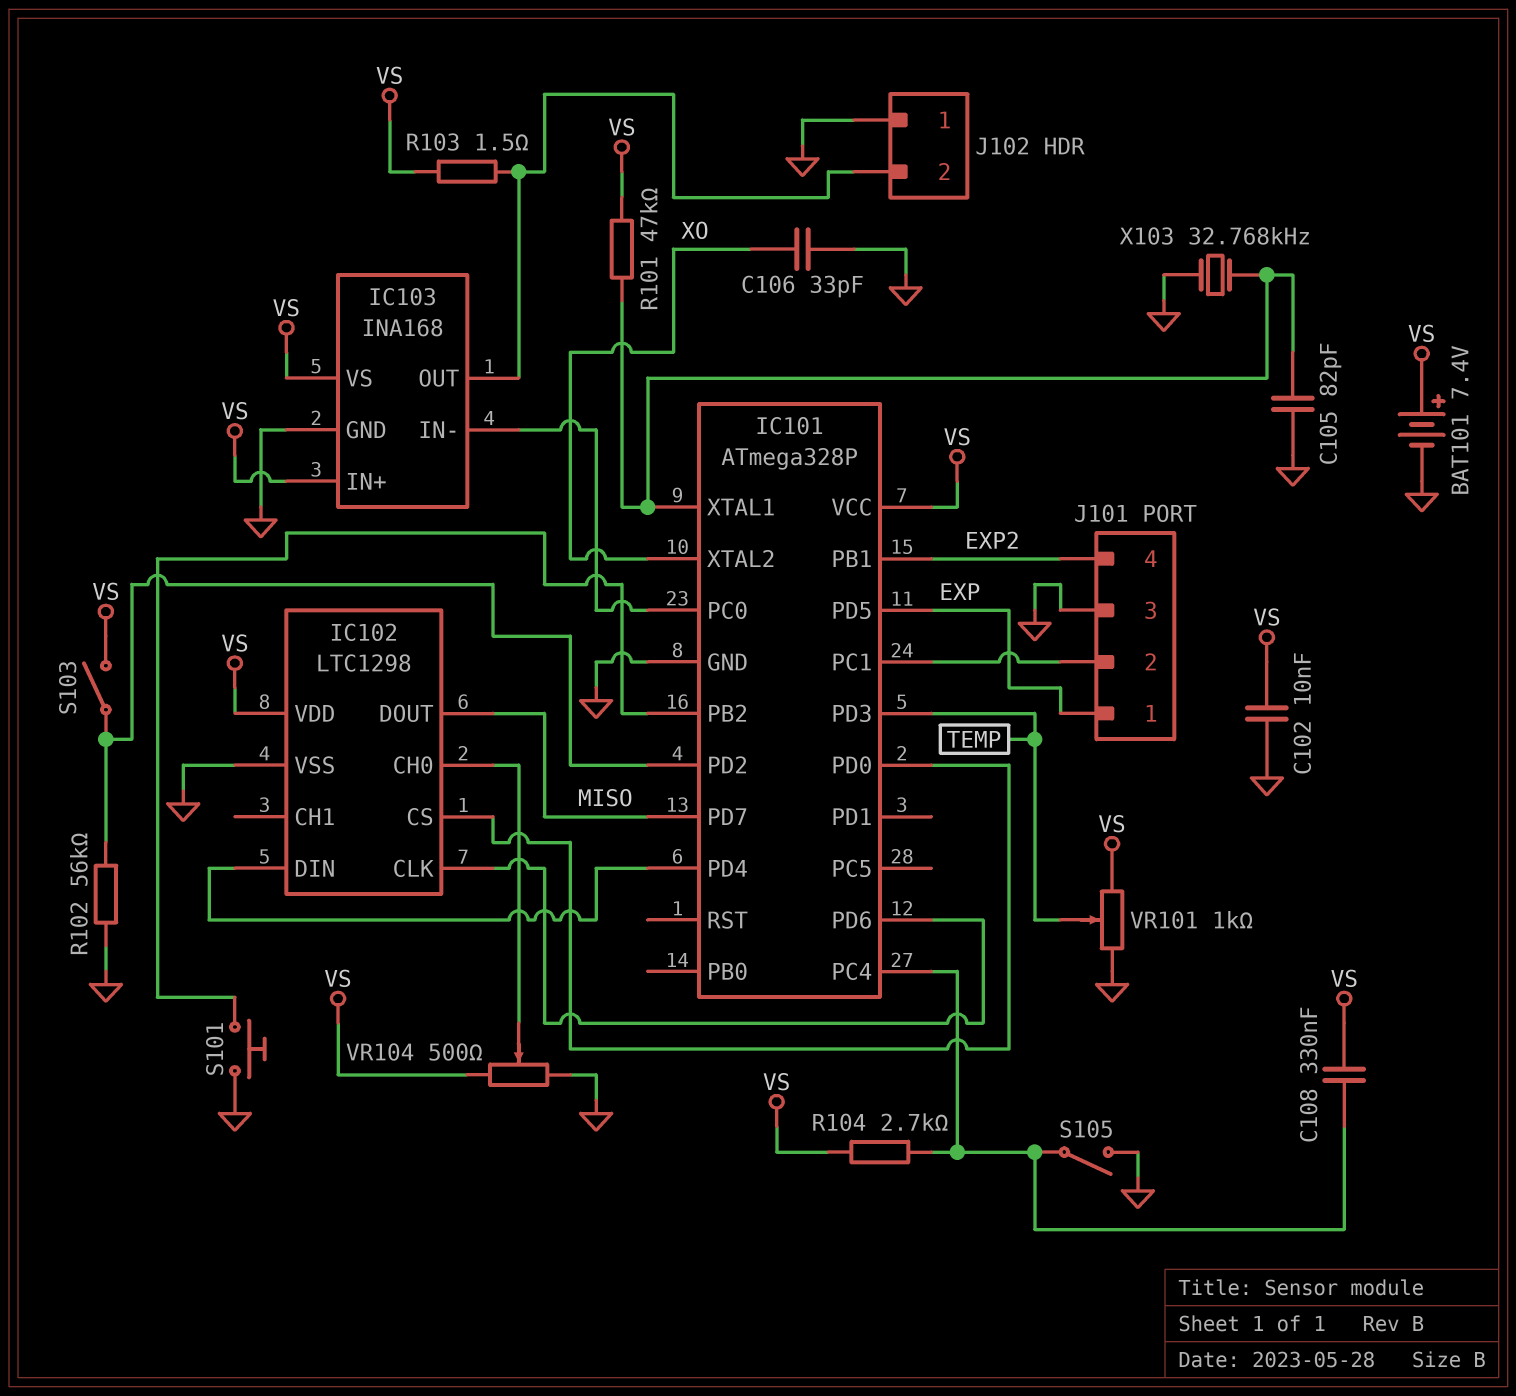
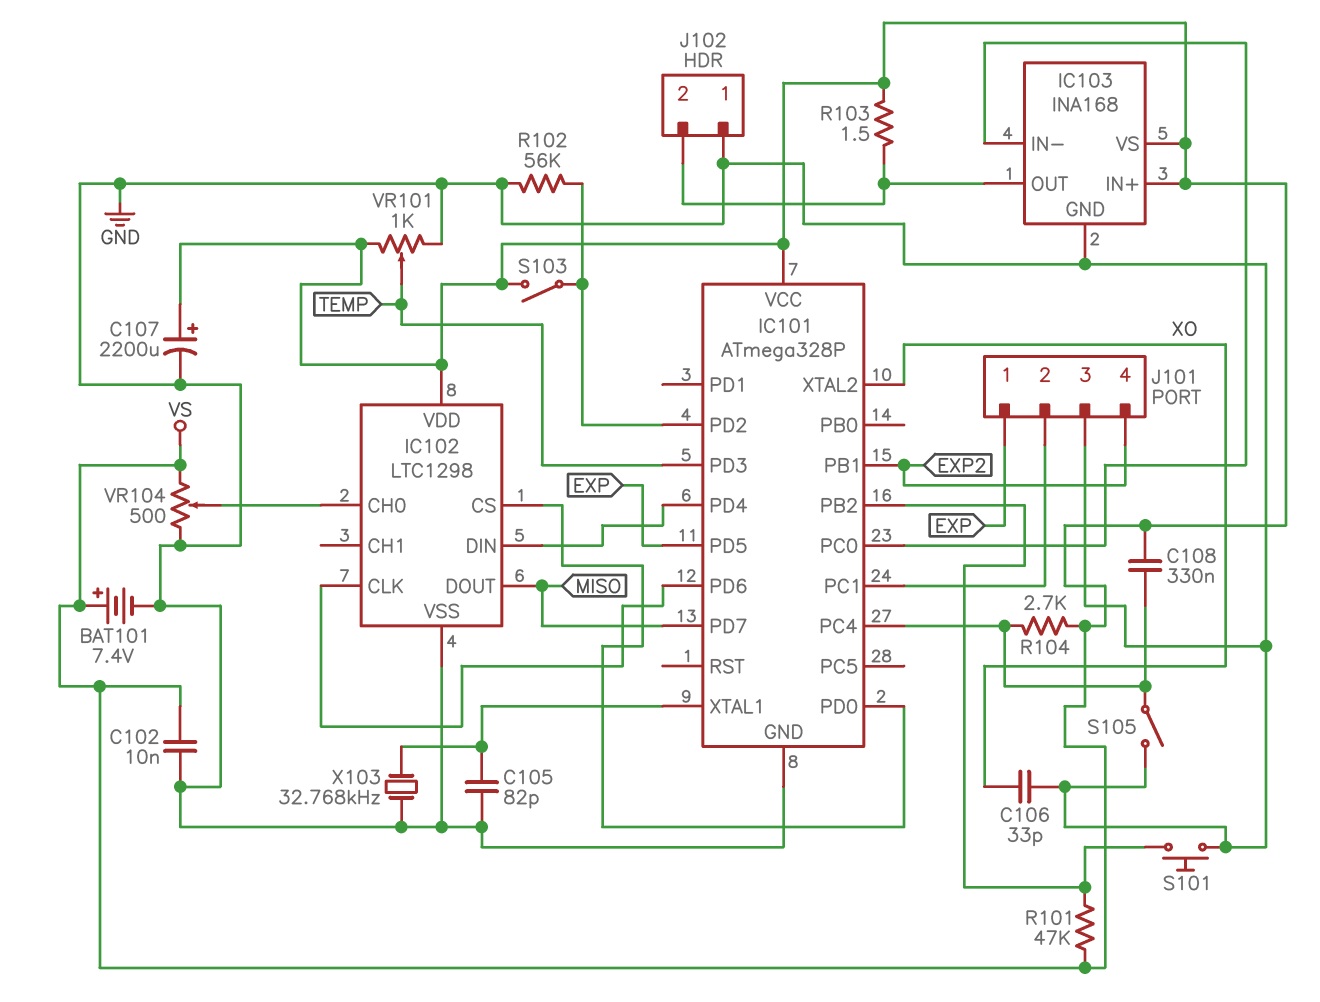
C107: none -> 2200uF (plus VS, minus GND)
R101: 47k (IC101/XTAL1, VS) -> 47k (IC101/PB2, VS)

